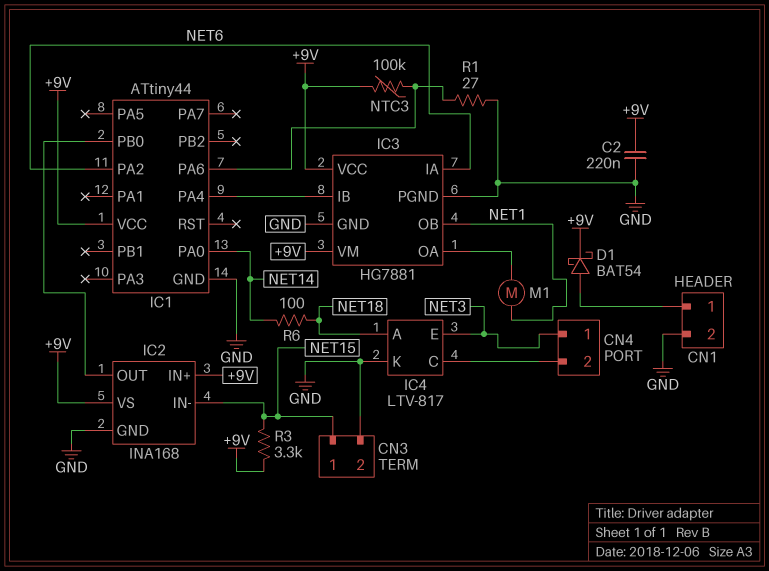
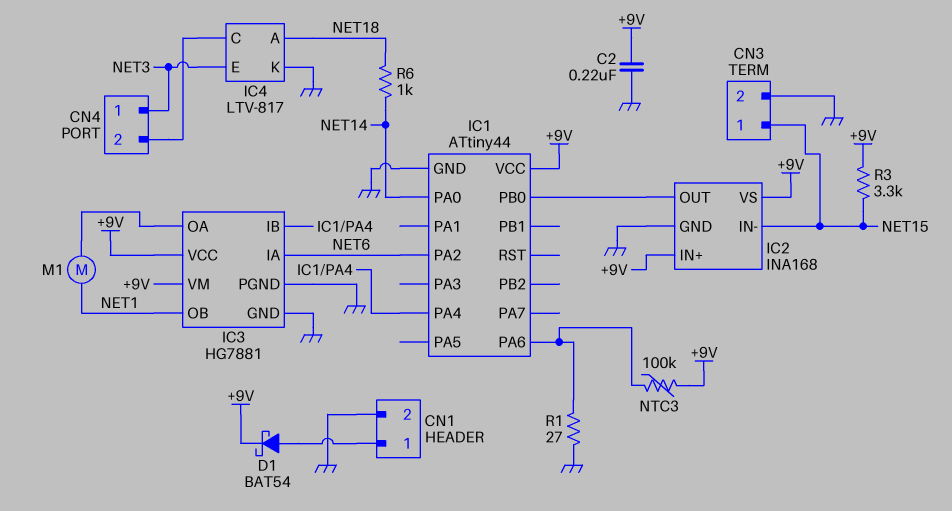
R6: 100 (NET14, NET18) -> 1k (NET14, NET18)

